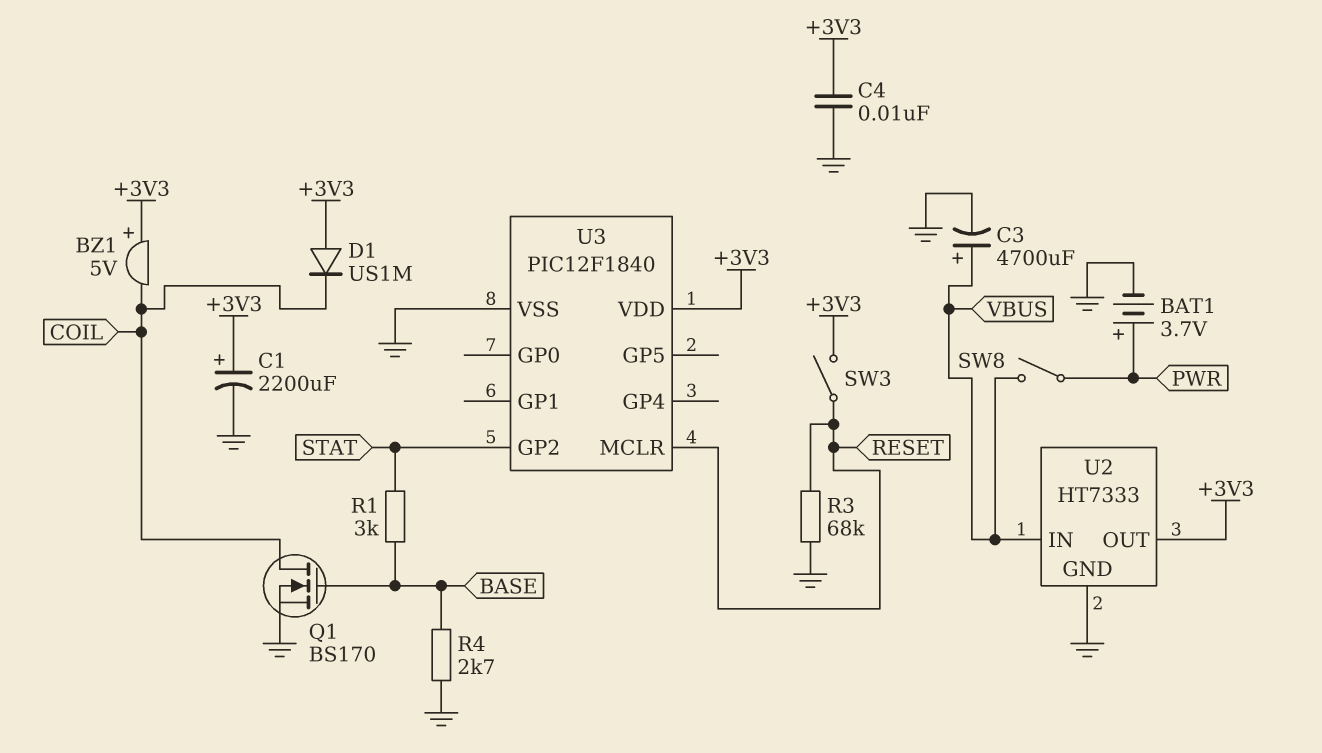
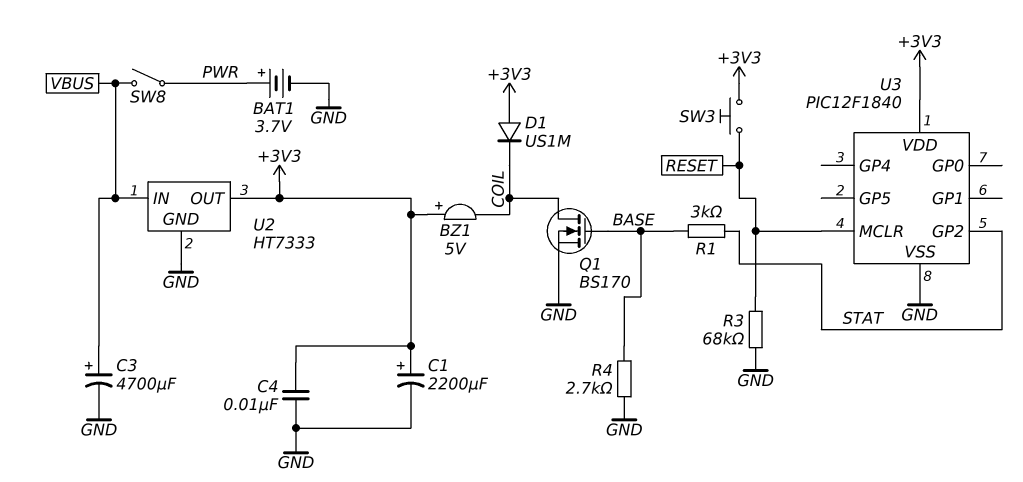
SW3: switch (+3V3, RESET) -> button (+3V3, RESET)

